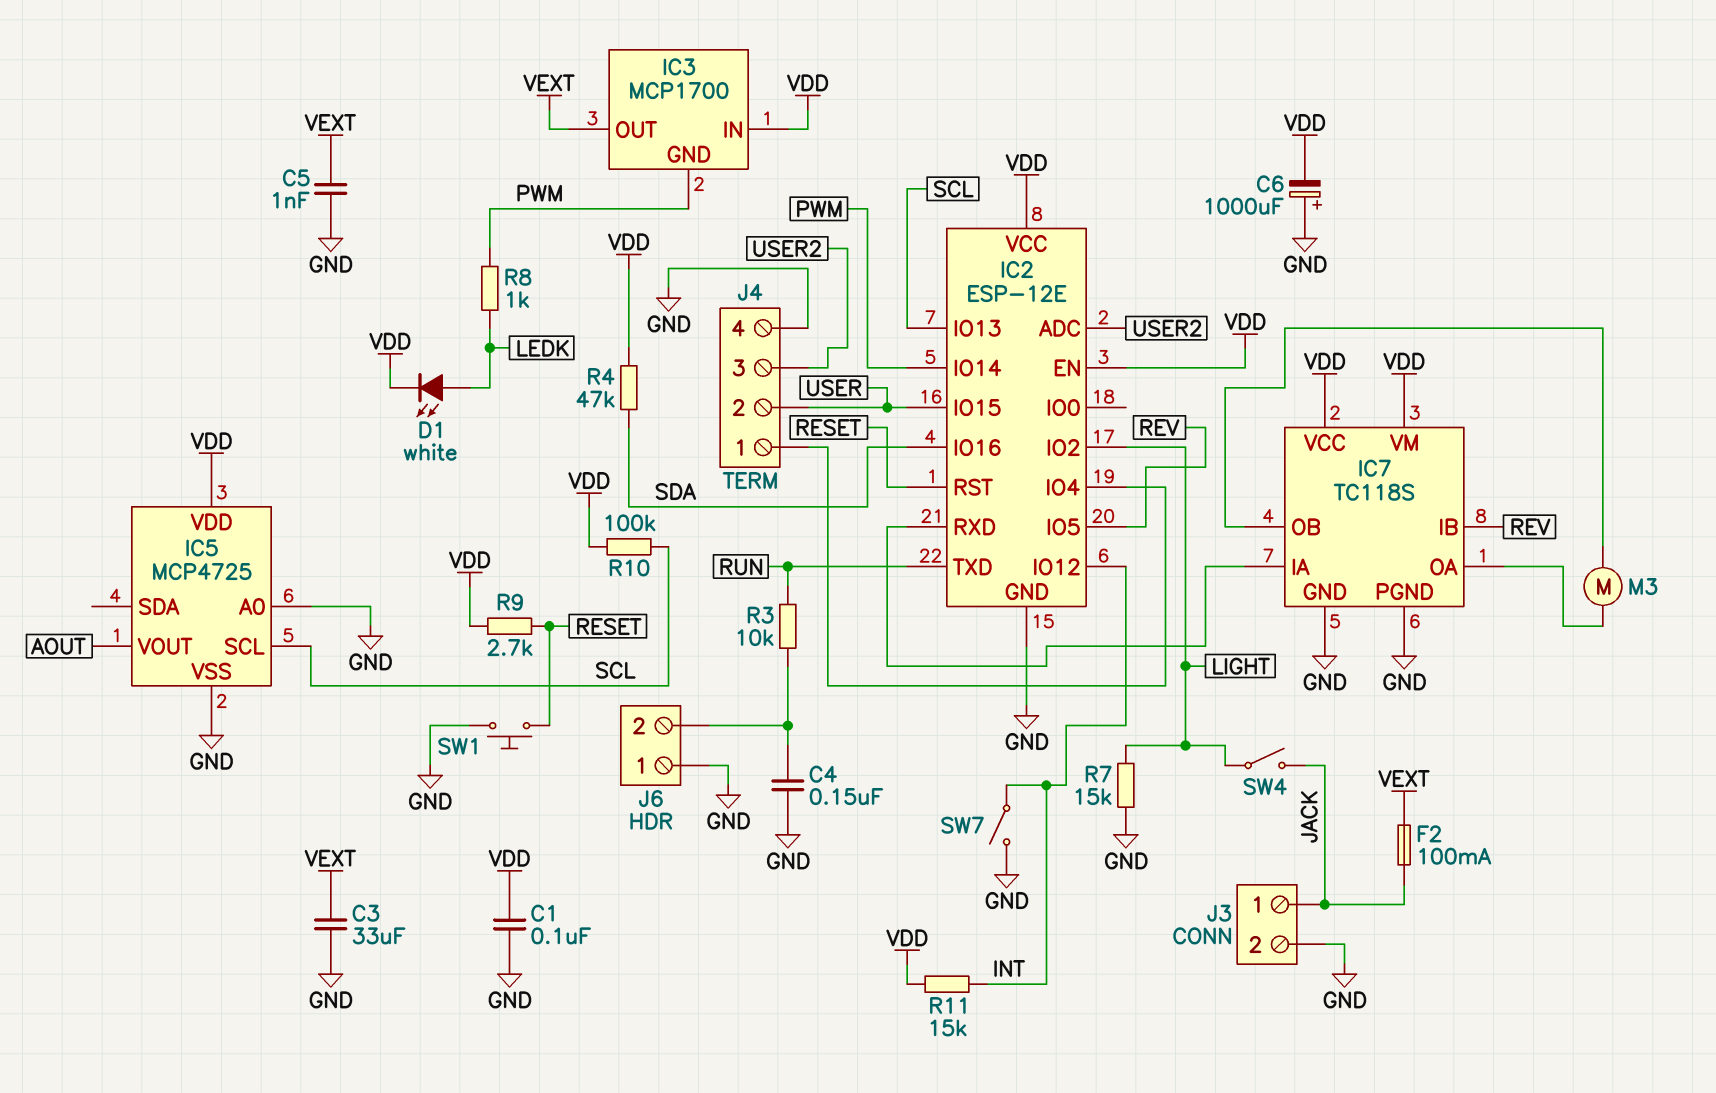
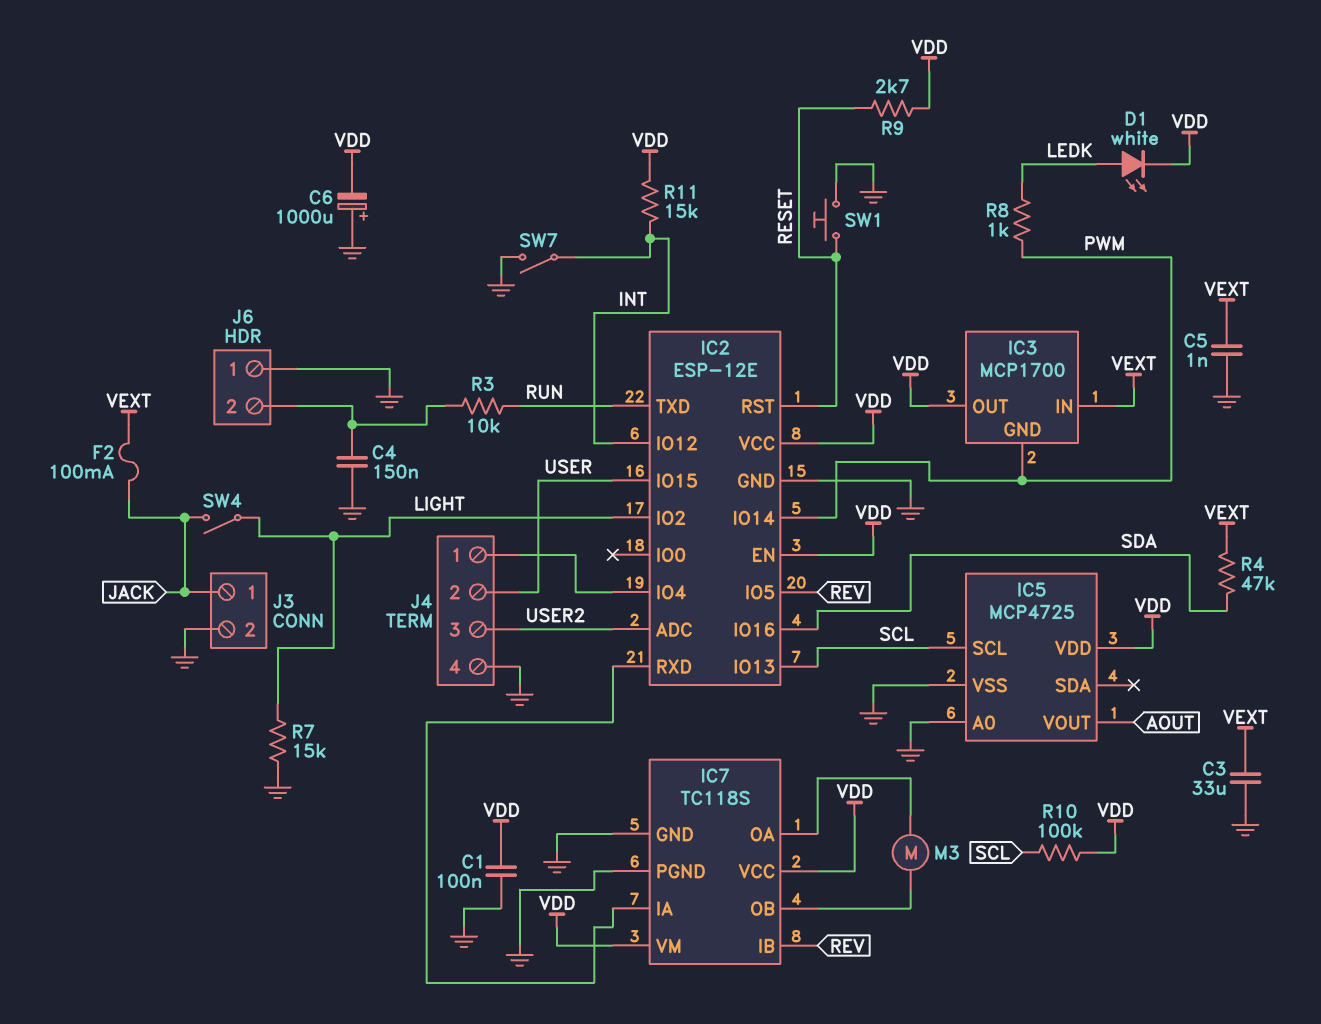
IC3 pin IN: VDD -> VEXT
IC3 pin OUT: VEXT -> VDD
R4: 47k (SDA, VDD) -> 47k (SDA, VEXT)

